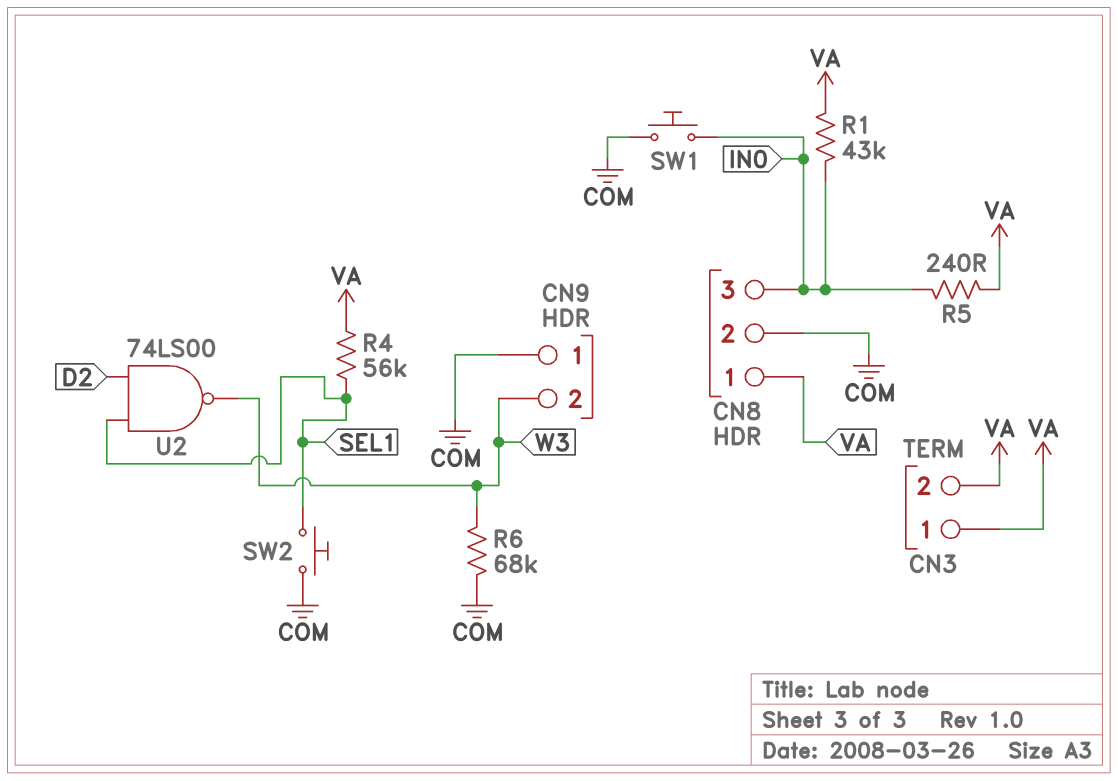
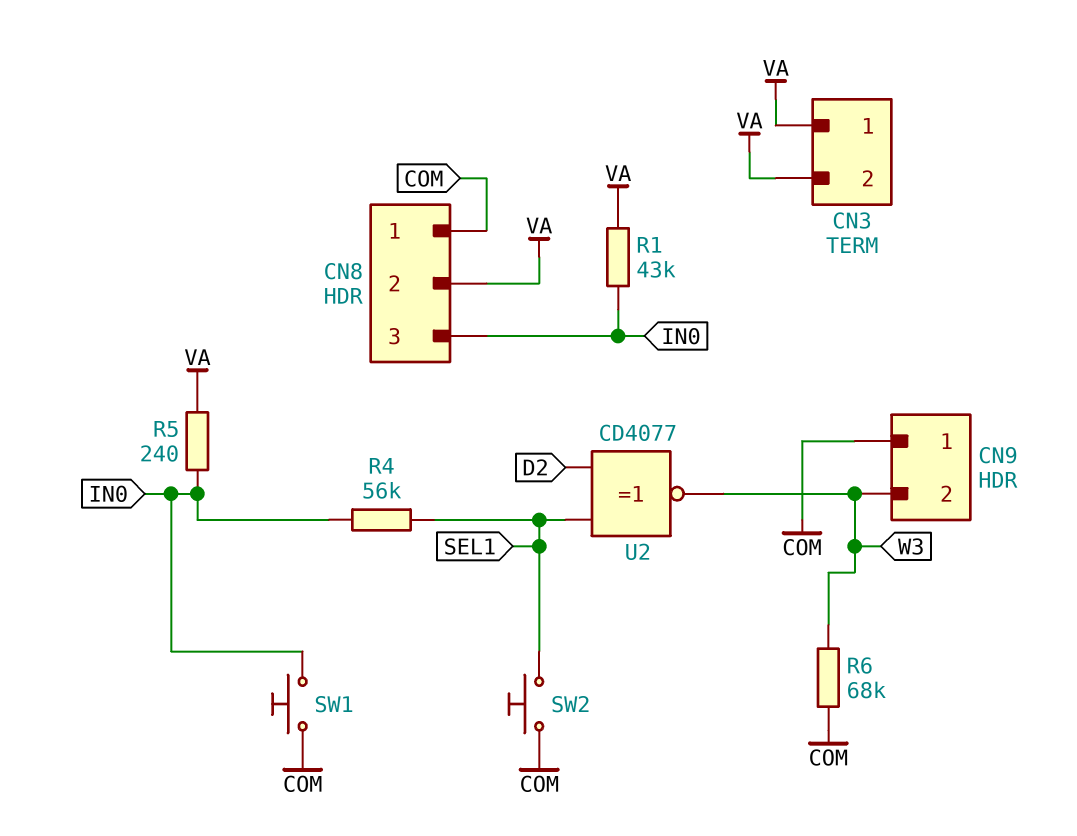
CN8 pin 1: VA -> COM
CN8 pin 2: COM -> VA
R4: 56k (SEL1, VA) -> 56k (IN0, SEL1)
U2: NAND 74LS00 (in D2, in SEL1, out W3) -> XNOR CD4077 (in D2, in SEL1, out W3)

